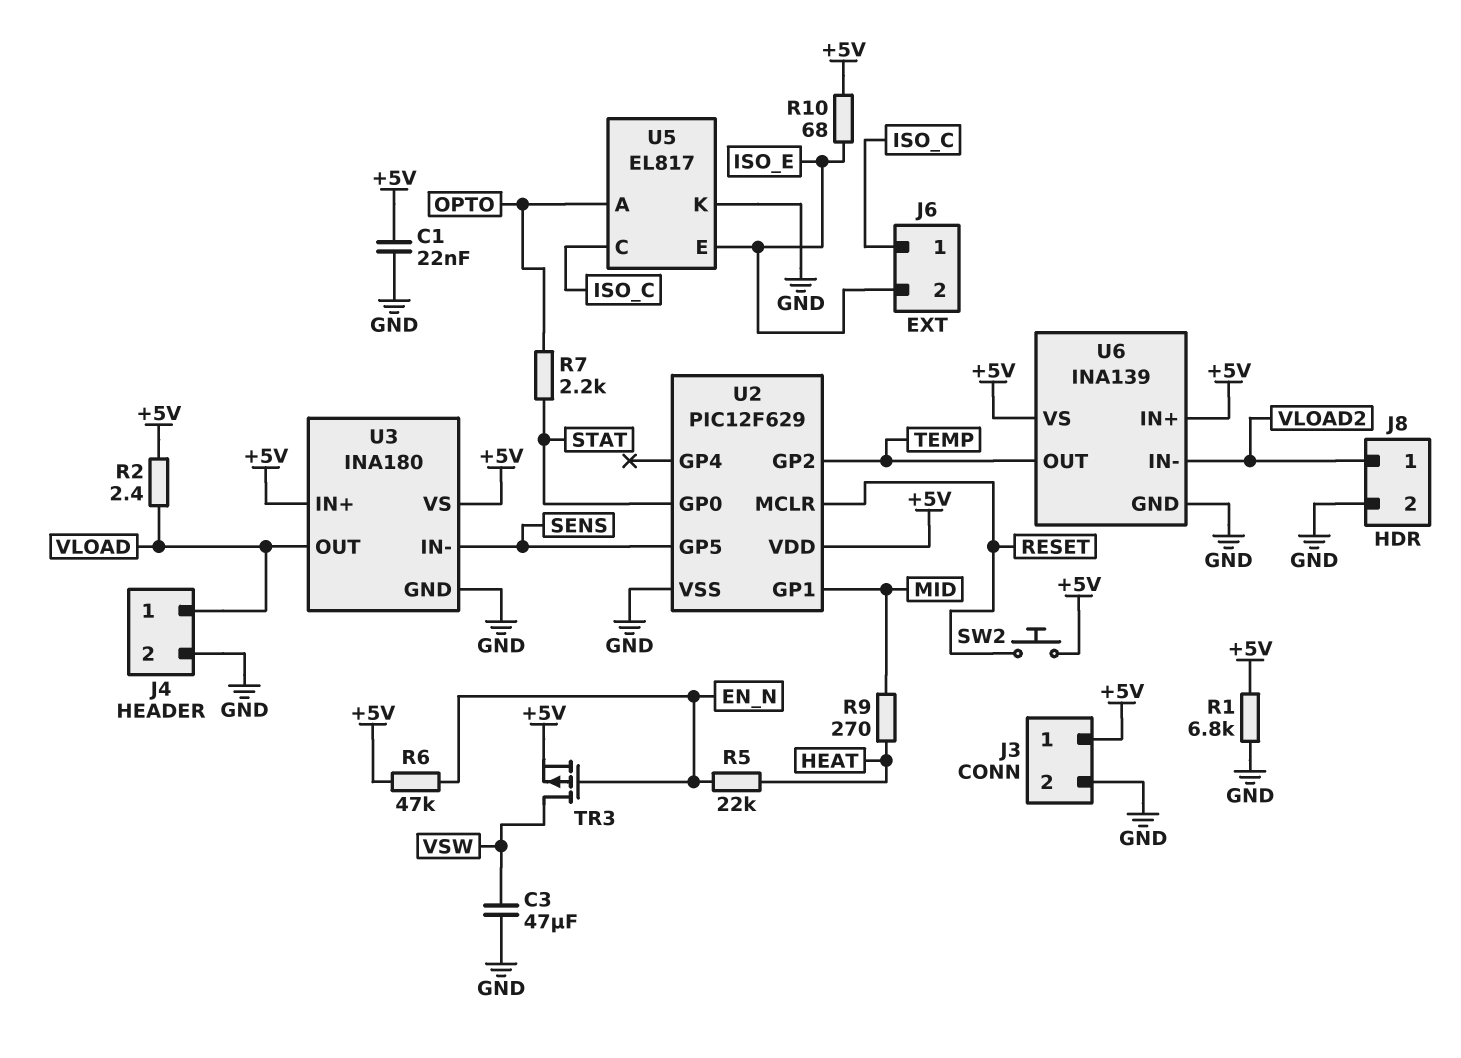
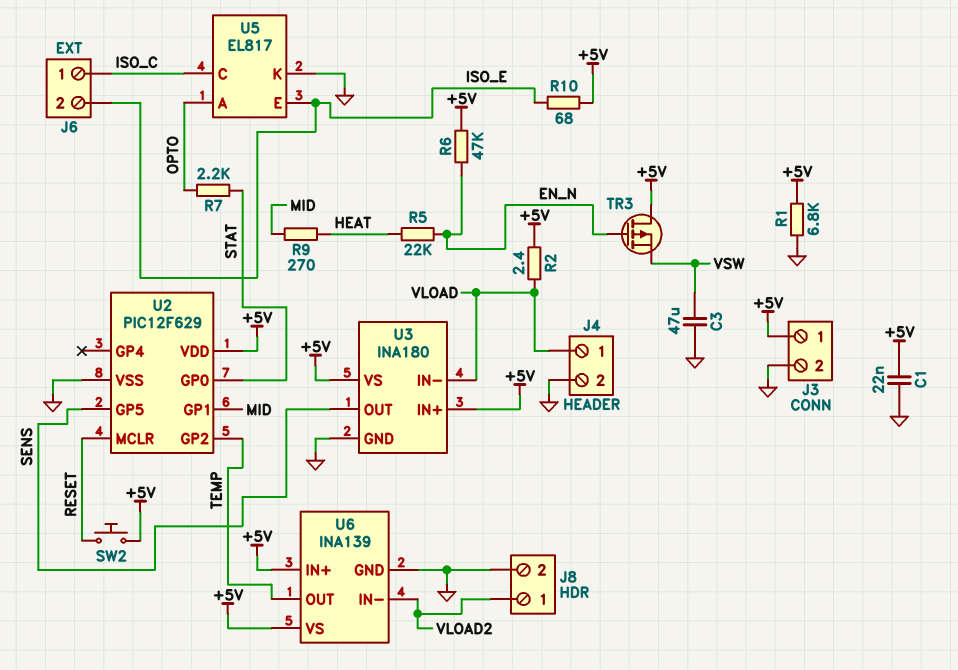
TR3: PMOS (G EN_N, D VSW, S +5V) -> PMOS (G EN_N, D +5V, S VSW)
U3 pin IN-: SENS -> VLOAD
U3 pin OUT: VLOAD -> SENS

